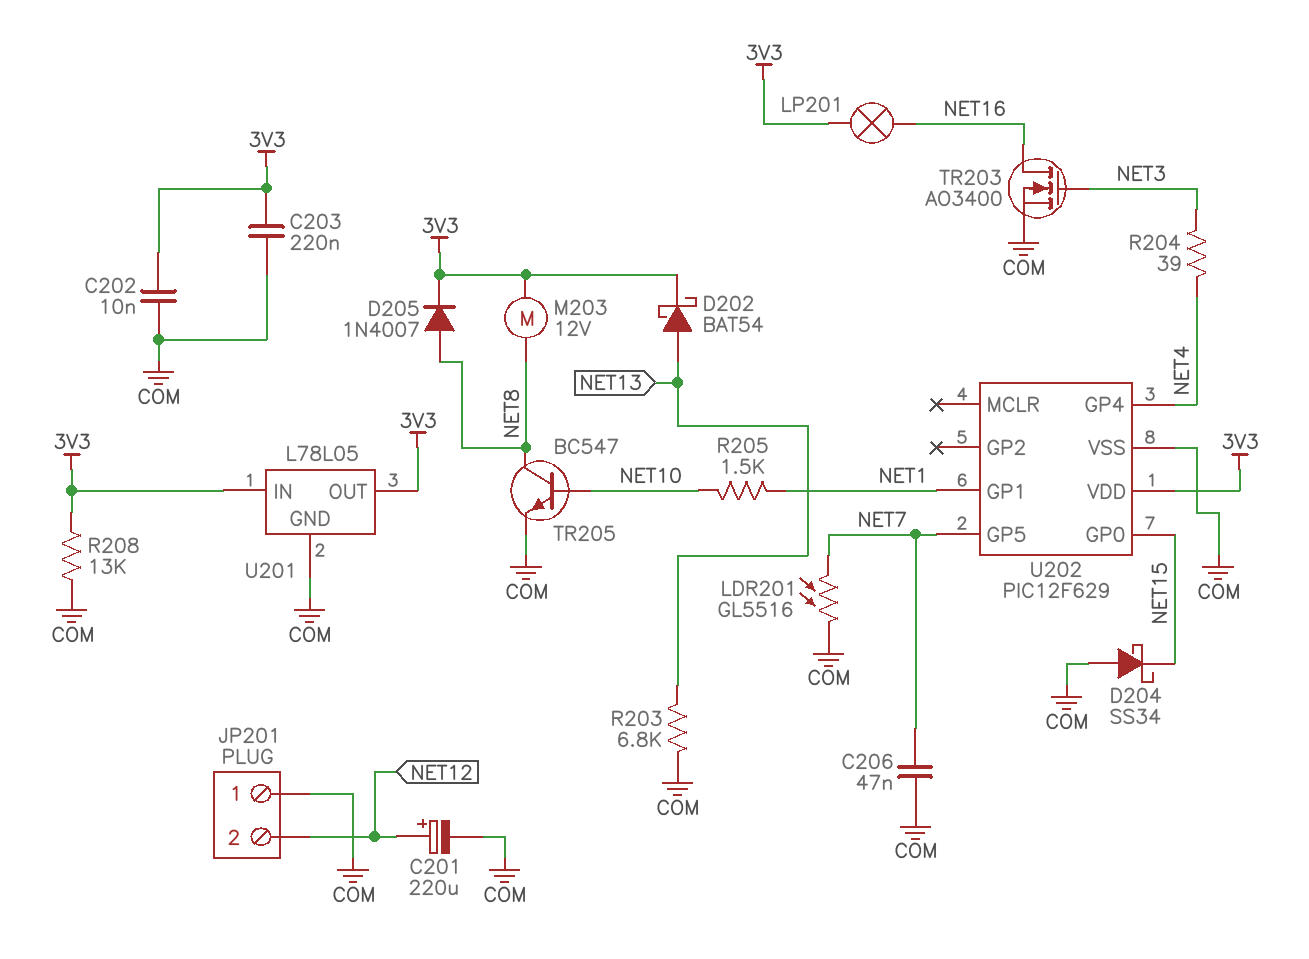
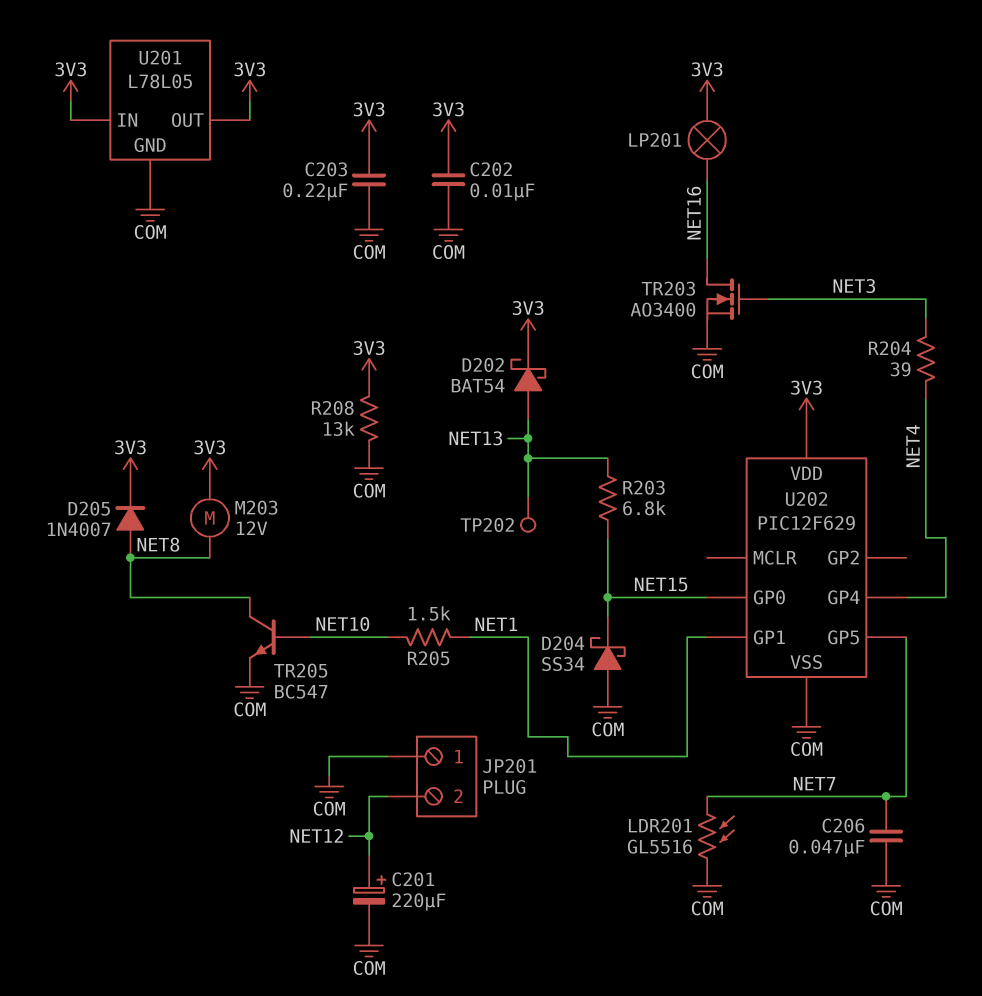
R203: 6.8k (COM, NET13) -> 6.8k (NET13, NET15)
TP202: none -> test point (NET13)

